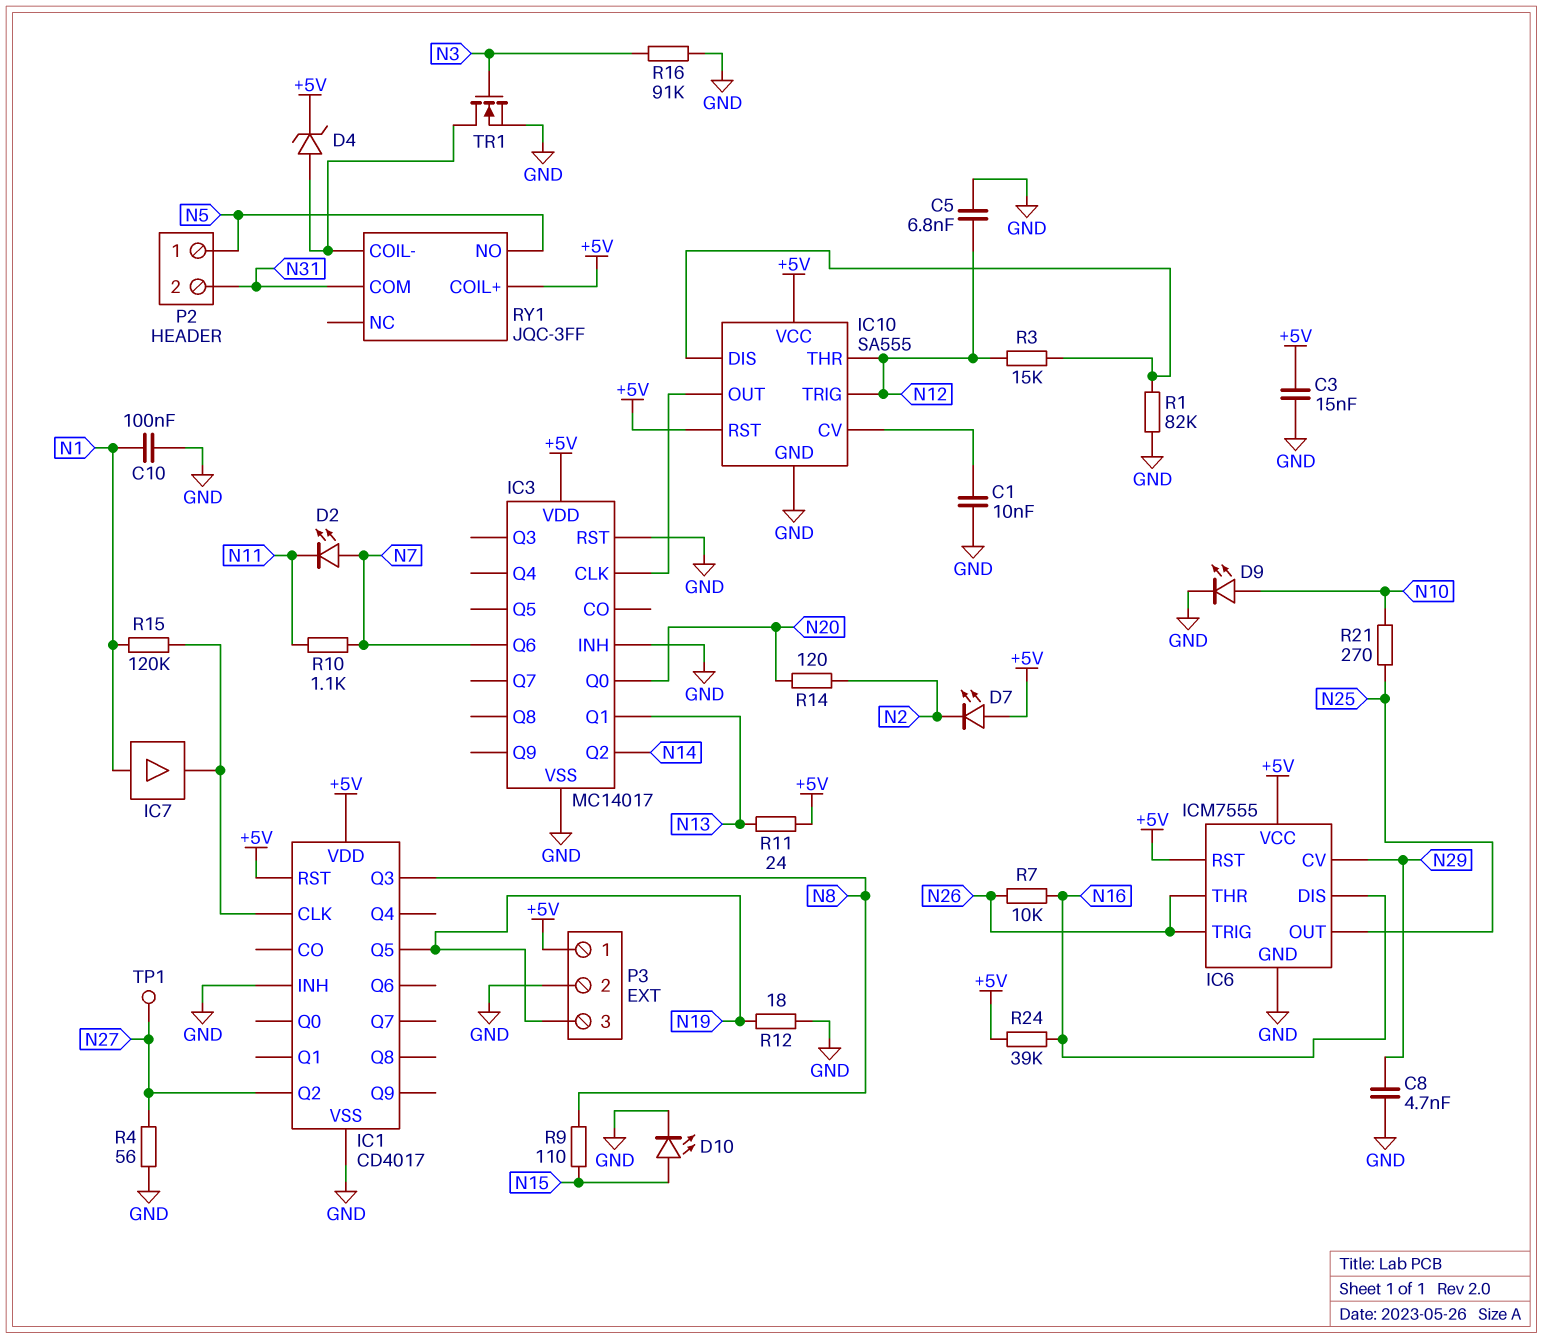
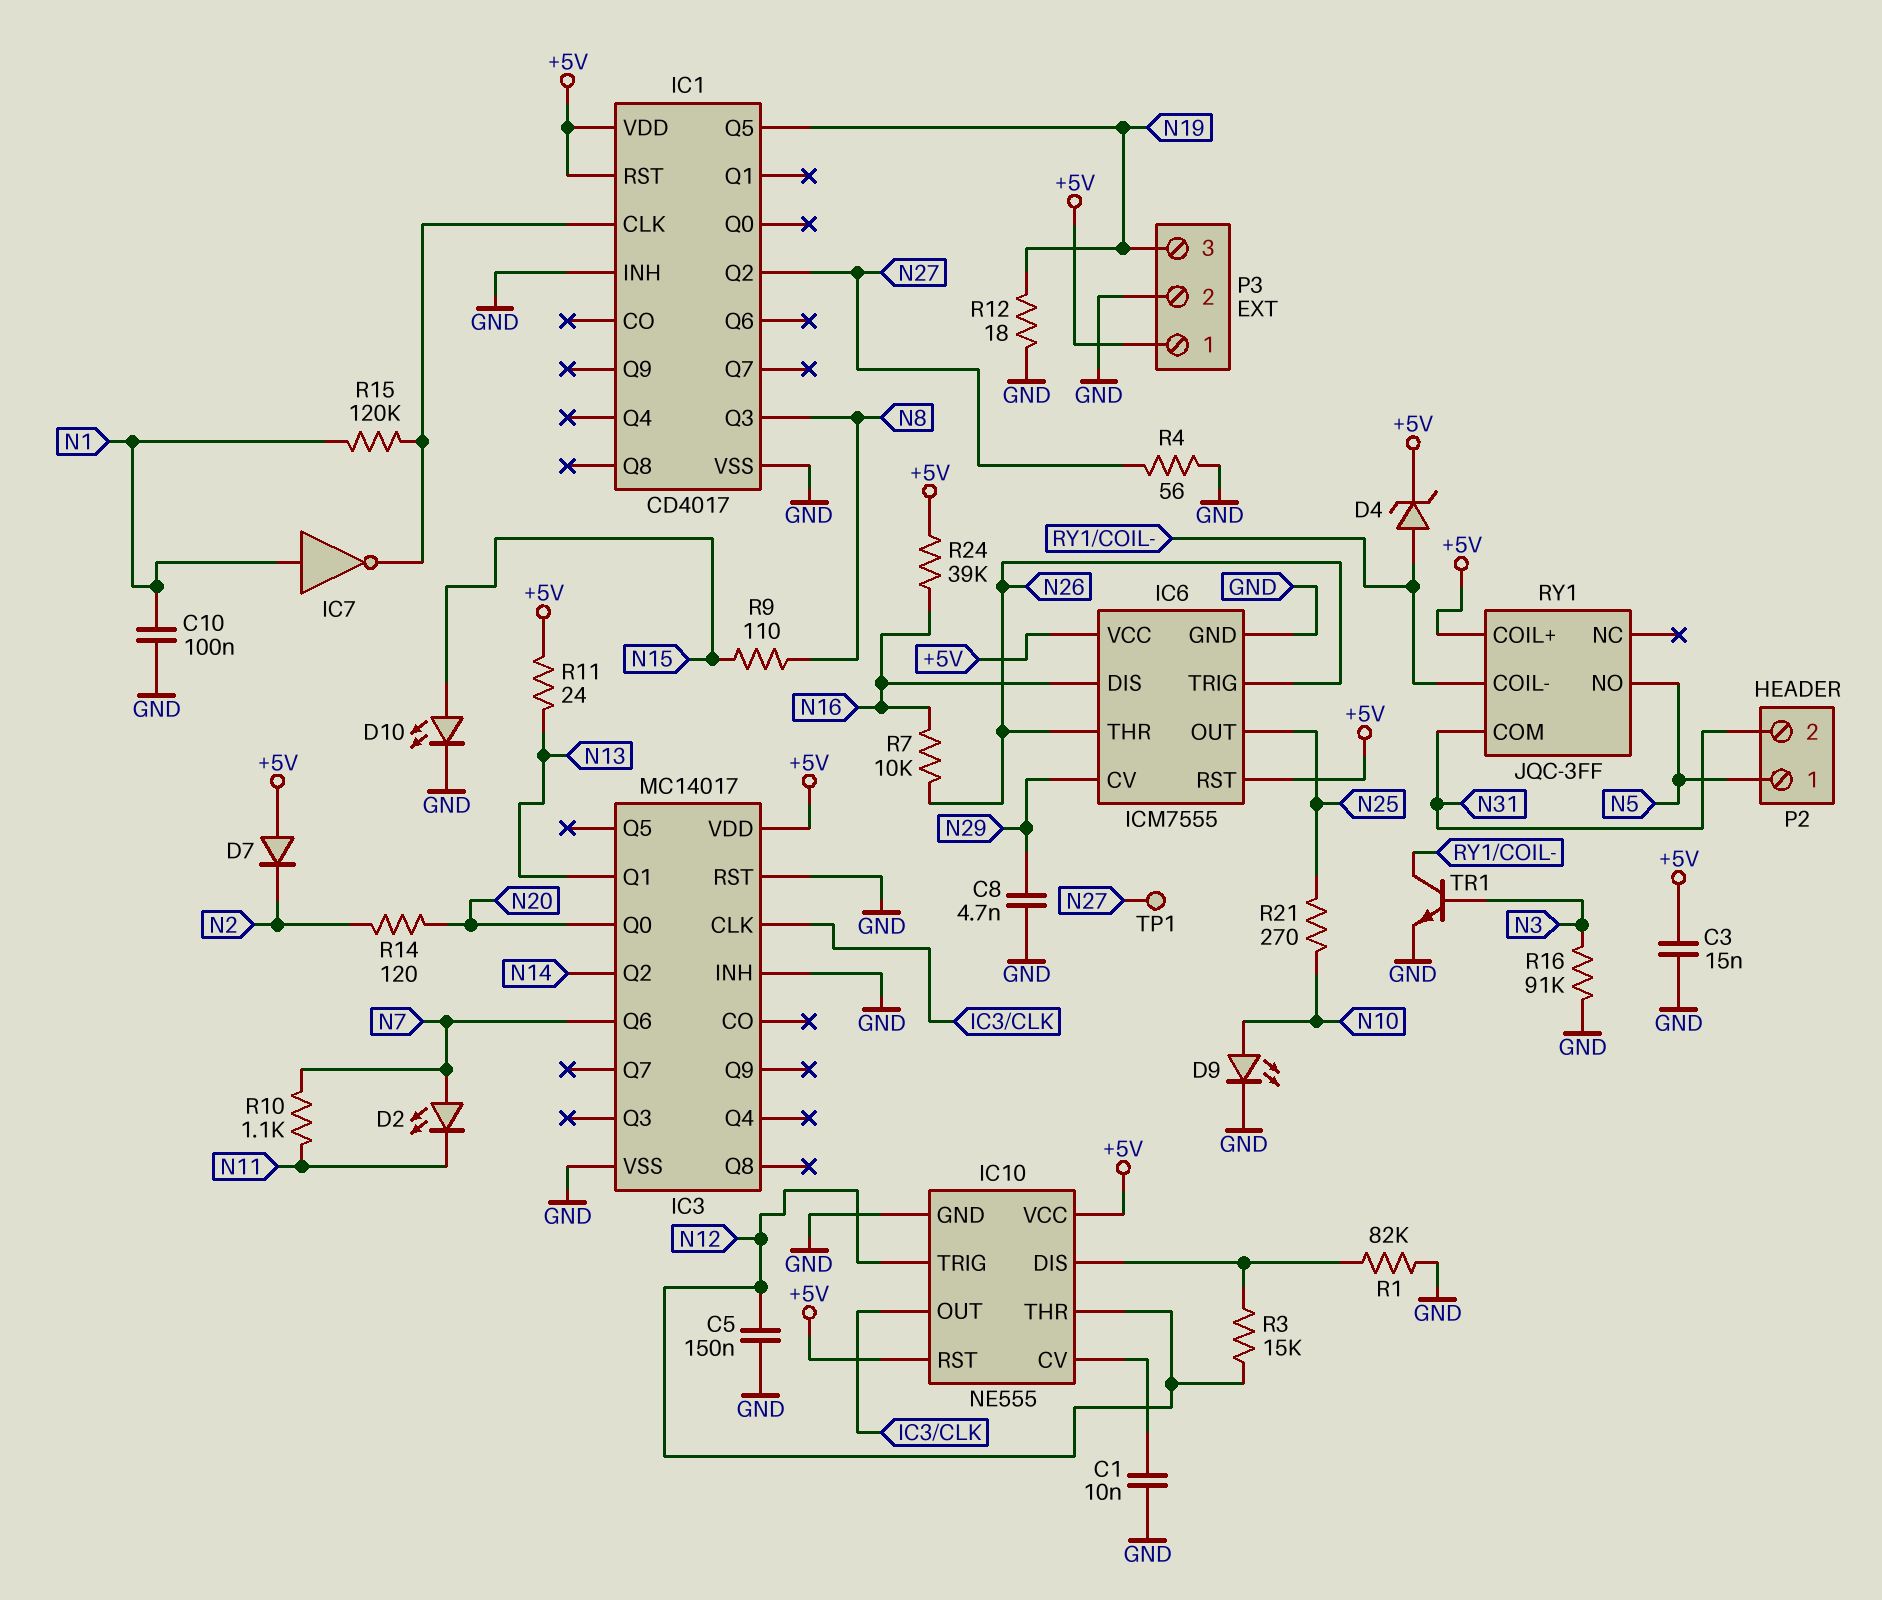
C5: 6.8nF (GND, N12) -> 150nF (GND, N12)
D7: LED (A +5V, K N2) -> diode (A +5V, K N2)
IC7: buffer (in N1, out IC1/CLK) -> NOT (in N1, out IC1/CLK)
IC10: SA555 -> NE555
TR1: NMOS (G N3, D RY1/COIL-, S GND) -> NPN (B N3, C RY1/COIL-, E GND)

